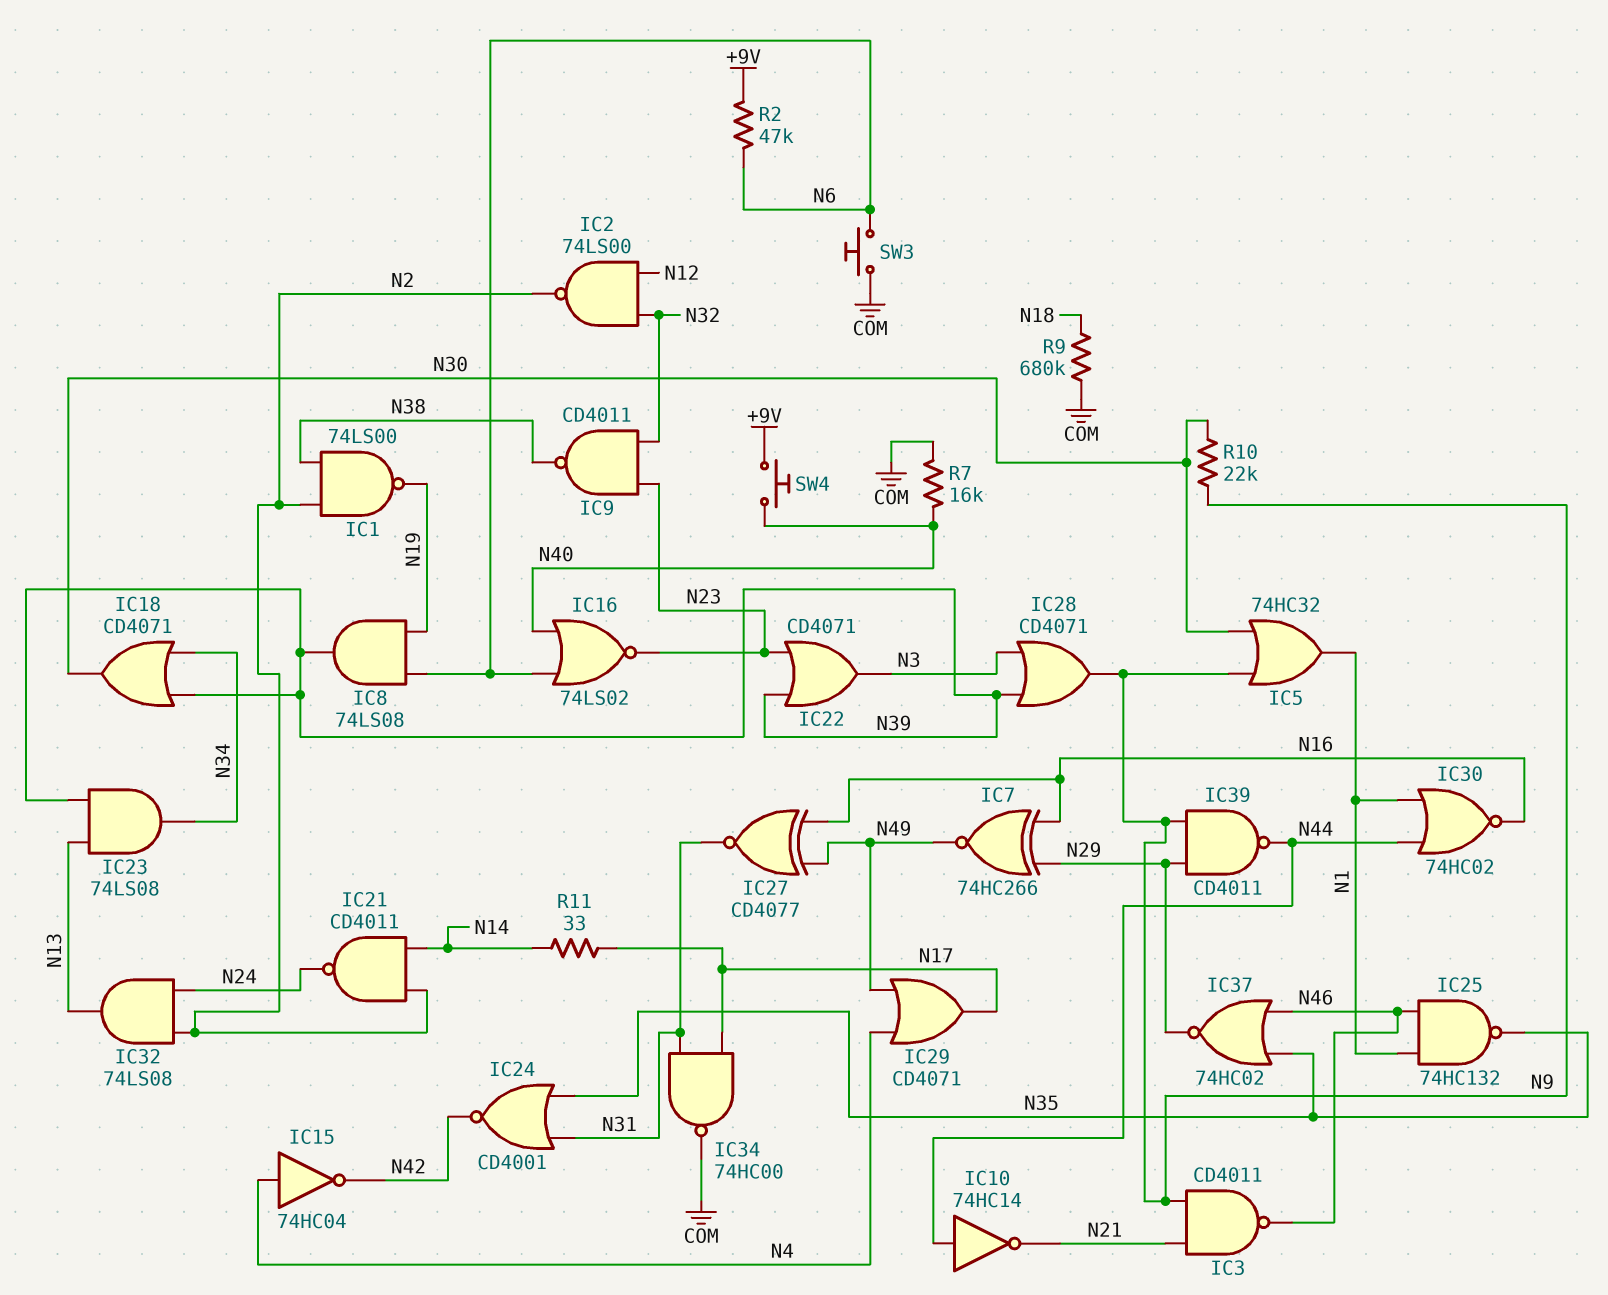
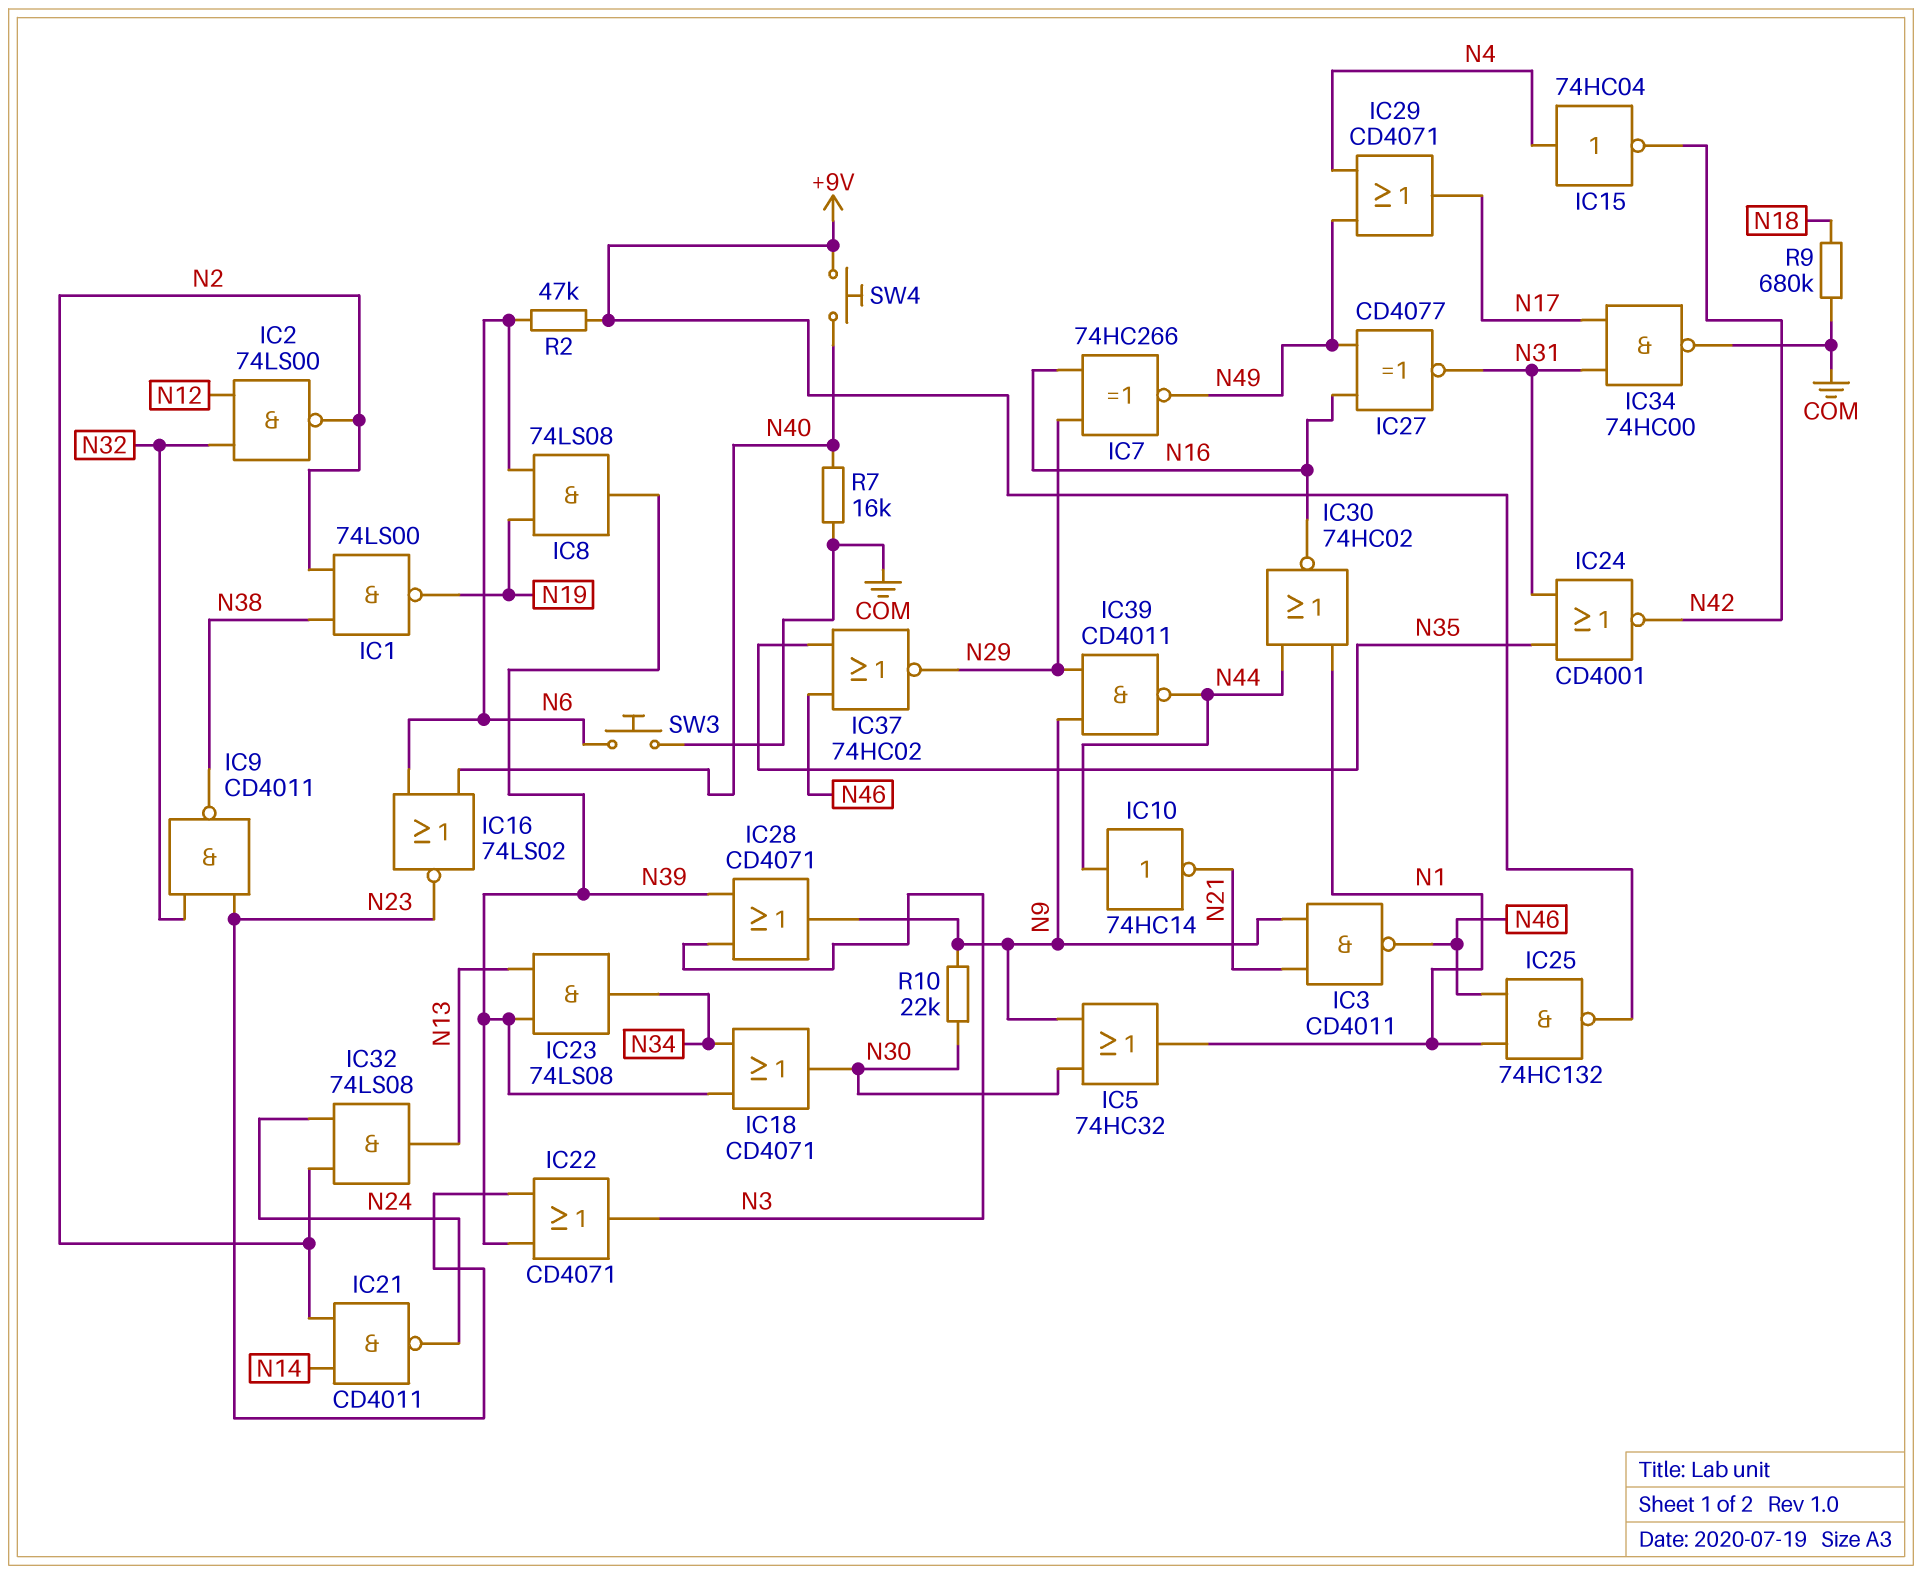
IC25: NAND 74HC132 (in N1, in N46, out N35) -> NAND 74HC132 (in N1, in N46, out +9V)
R11: 33 (N14, N17) -> none

